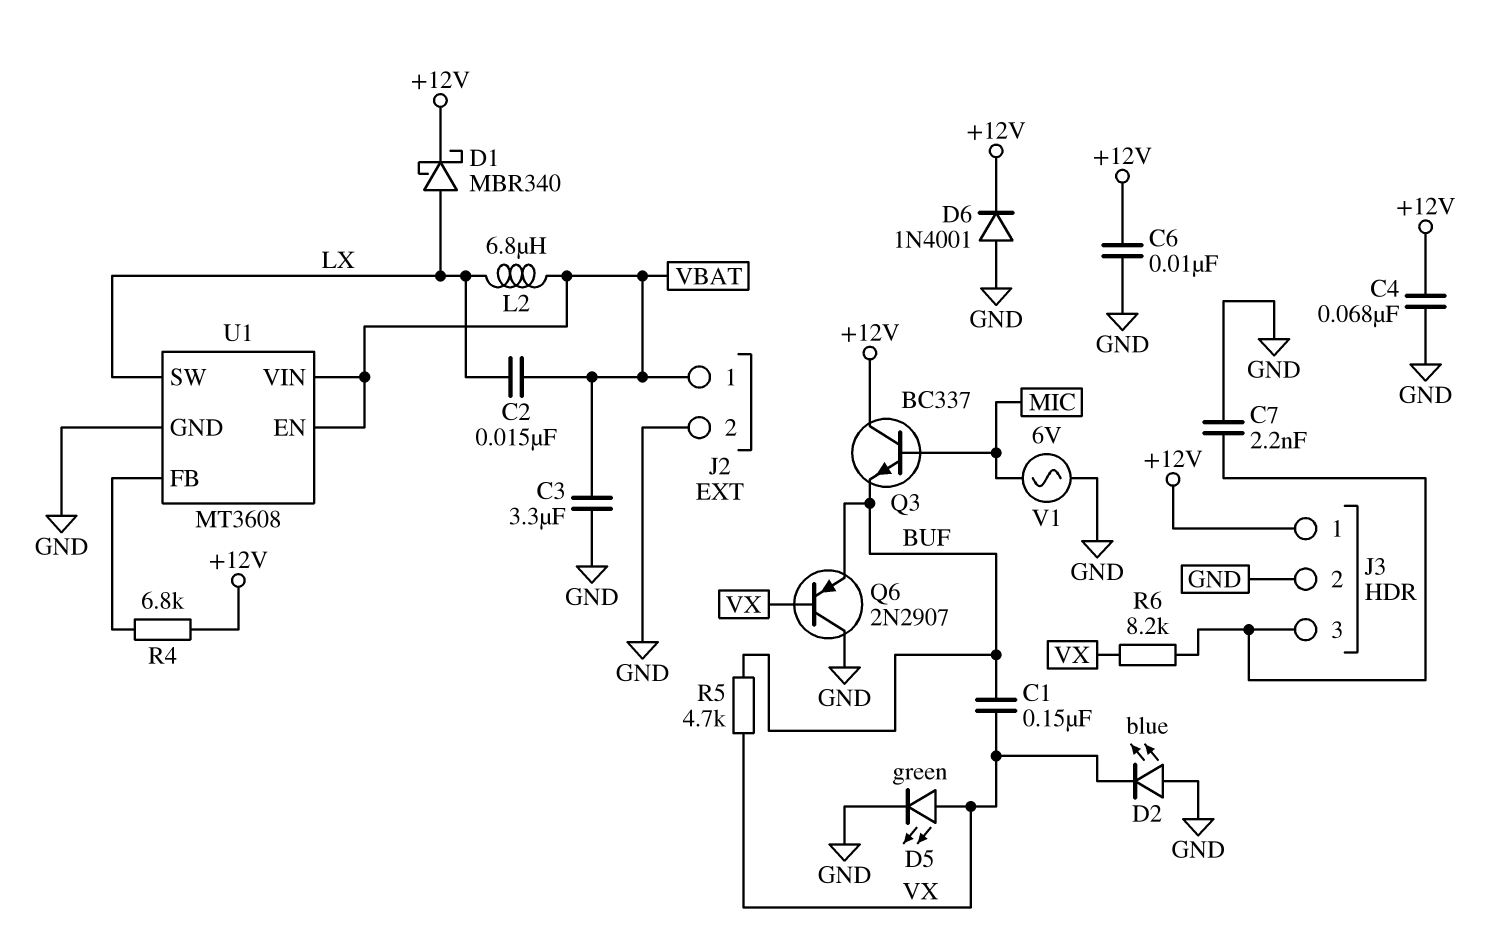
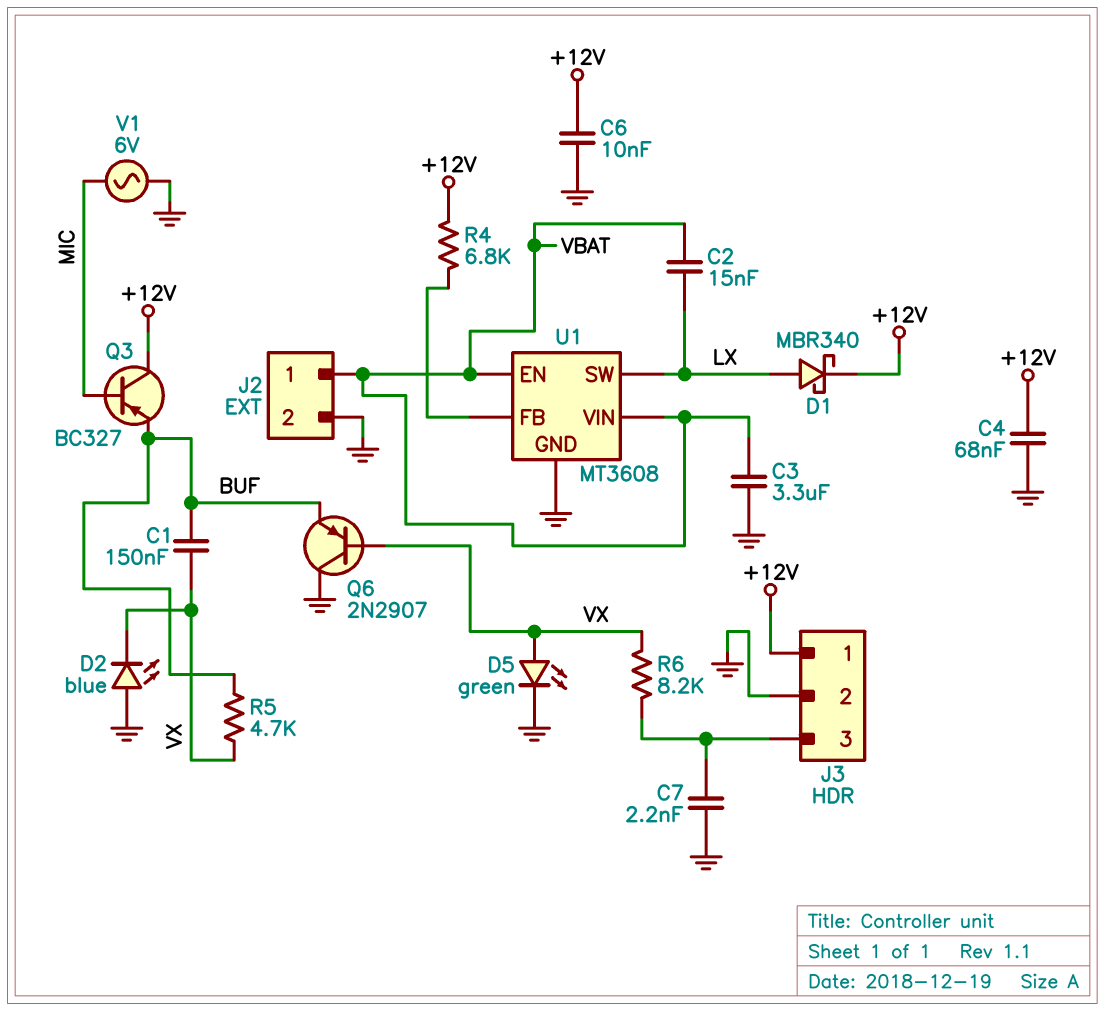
D6: diode 1N4001 (A GND, K +12V) -> none
L2: 6.8uH (LX, VBAT) -> none
Q3: NPN BC337 (B MIC, C +12V, E BUF) -> PNP BC327 (B MIC, C +12V, E BUF)

